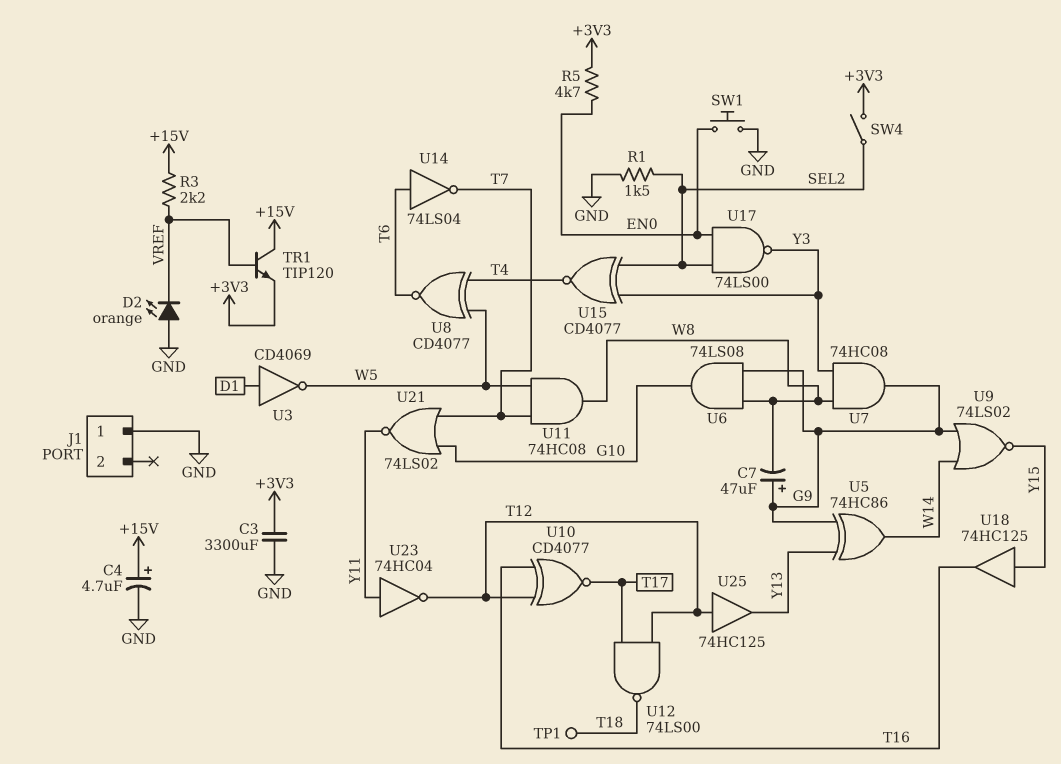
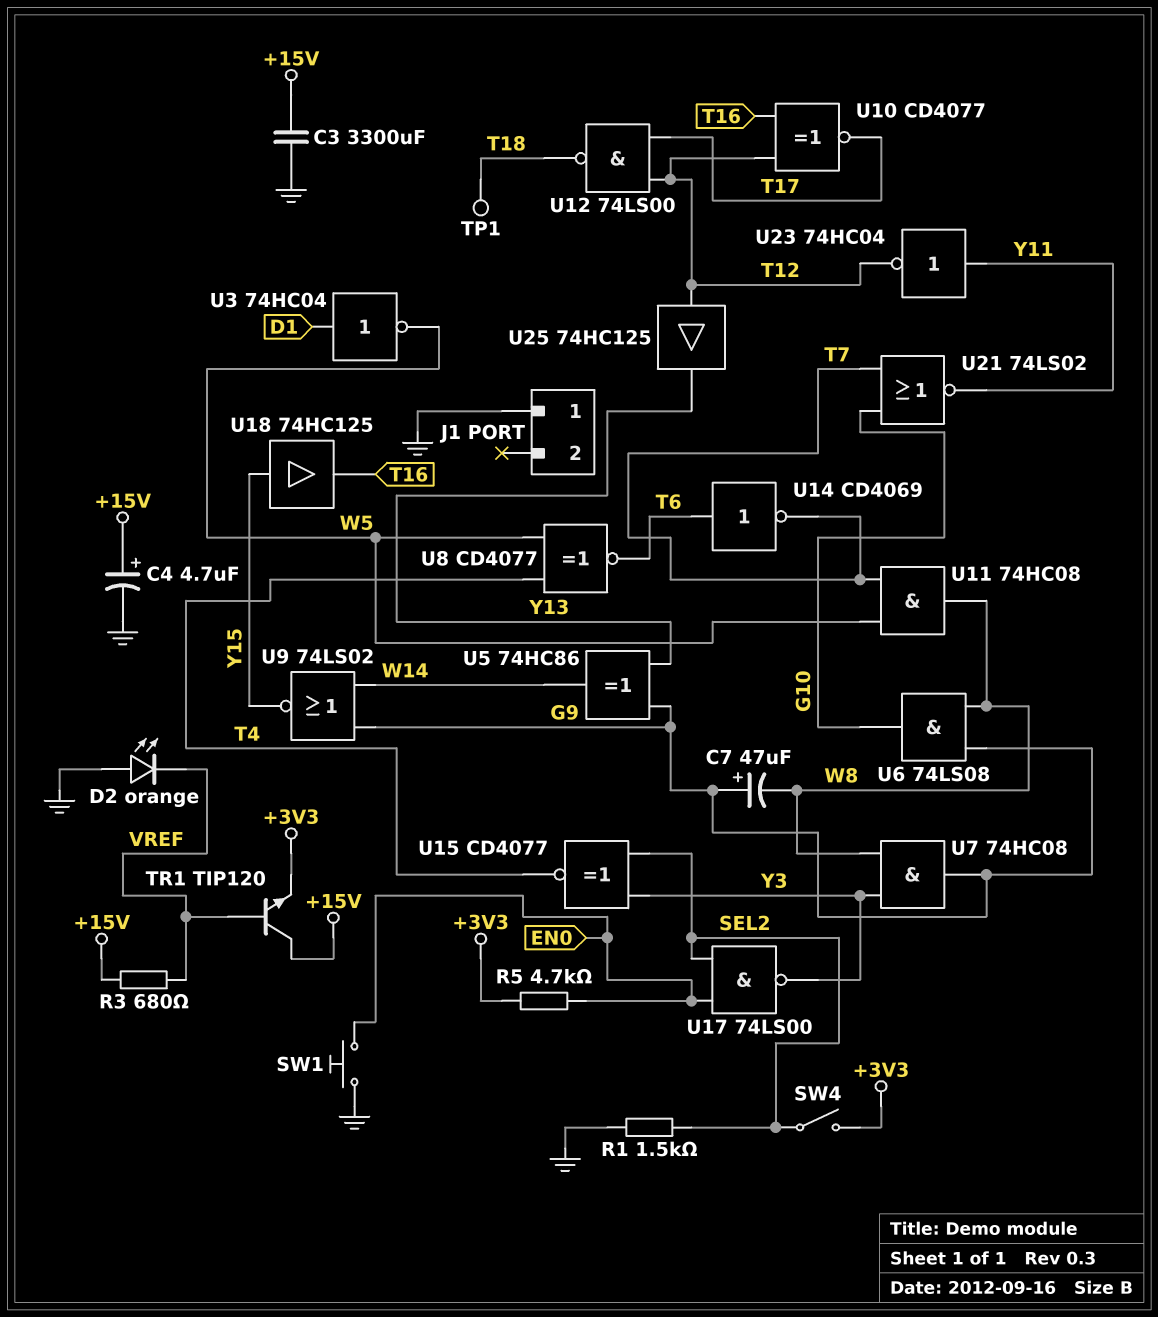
C3: 3300uF (+3V3, GND) -> 3300uF (+15V, GND)
R3: 2.2k (+15V, VREF) -> 680 (+15V, VREF)
U3: NOT CD4069 (in D1, out W5) -> NOT 74HC04 (in D1, out W5)
U14: NOT 74LS04 (in T6, out T7) -> NOT CD4069 (in T6, out T7)

